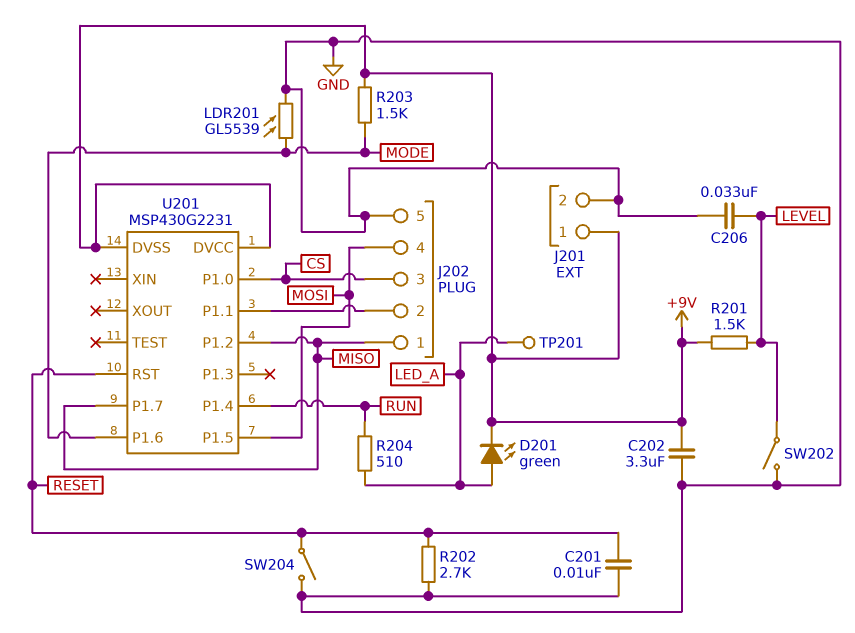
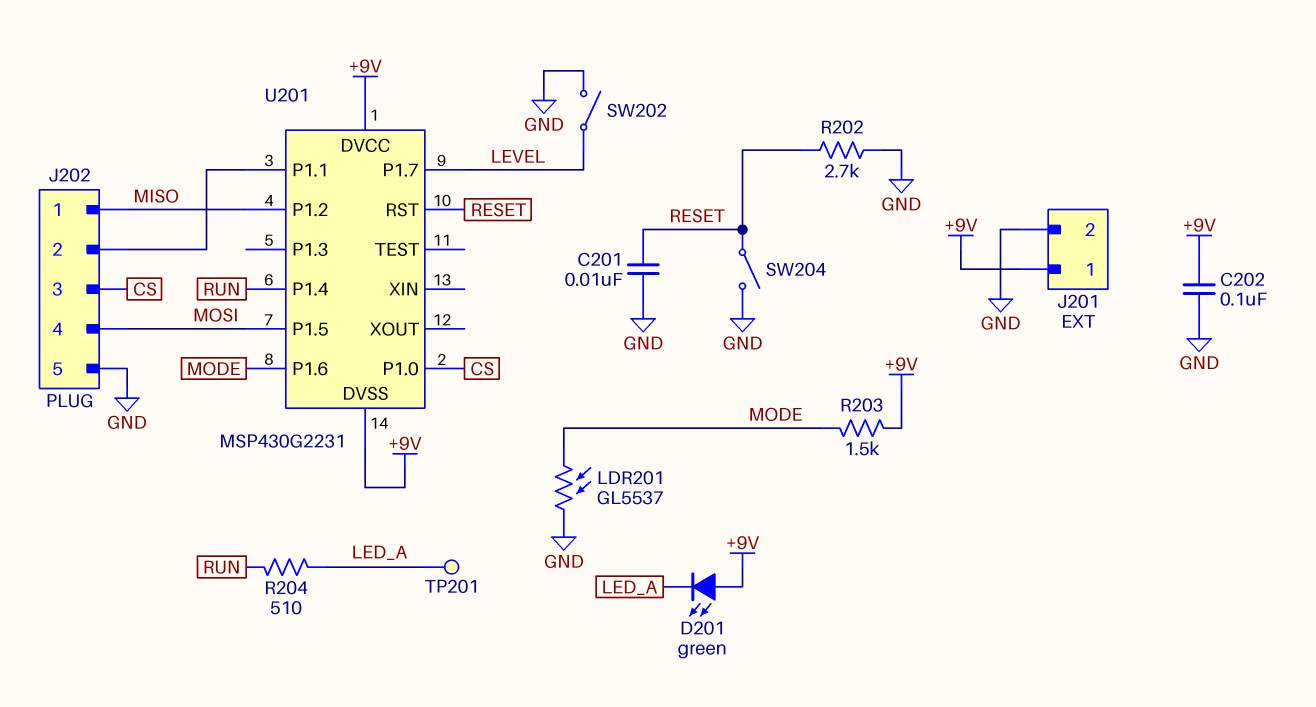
C202: 3.3uF (+9V, GND) -> 100nF (+9V, GND)
C206: 33nF (GND, LEVEL) -> none
D201: LED green (A LED_A, K +9V) -> LED green (A +9V, K LED_A)
LDR201: GL5539 (GND, MODE) -> GL5537 (GND, MODE)
R201: 1.5k (+9V, LEVEL) -> none
U201 pin P1.7: MISO -> LEVEL

